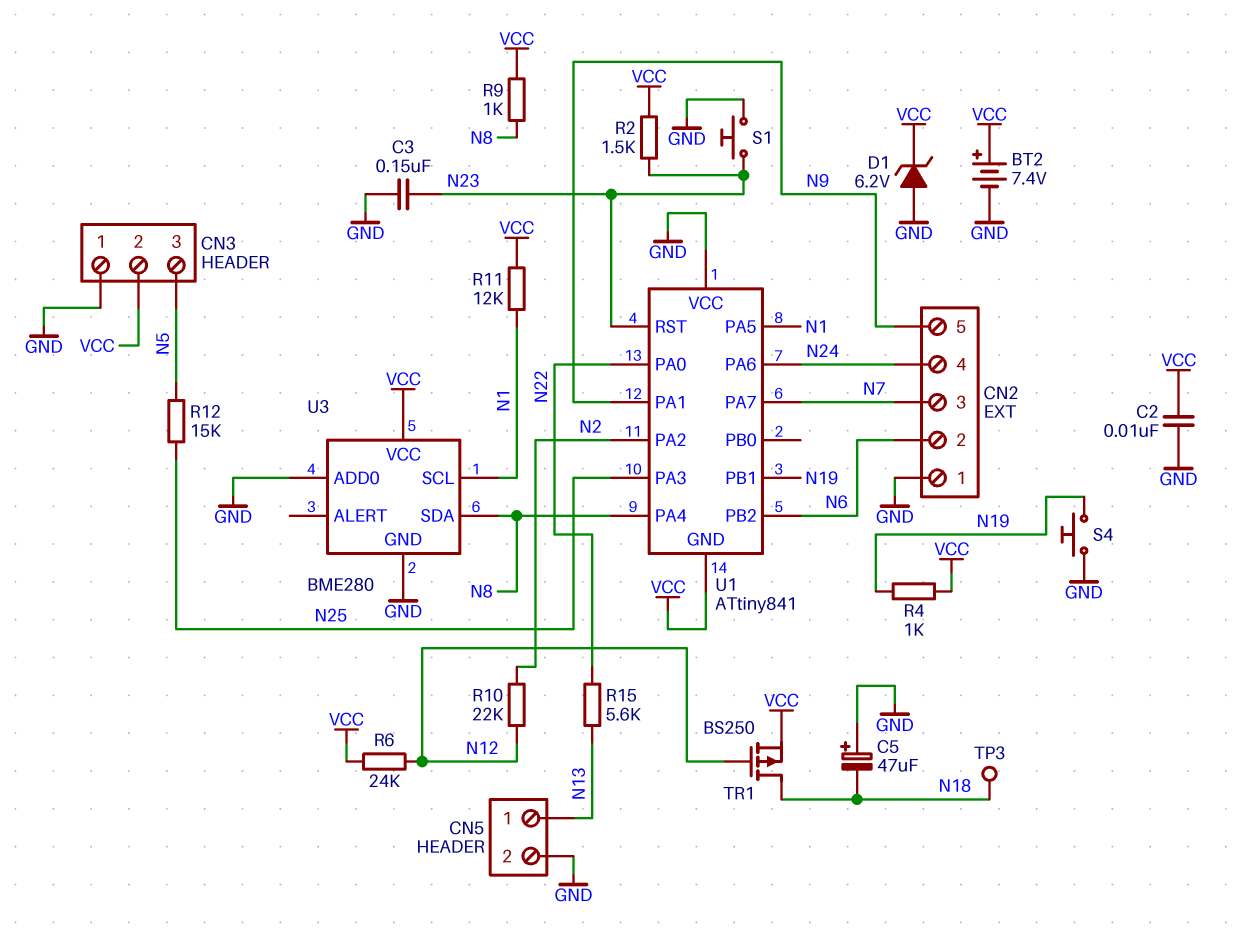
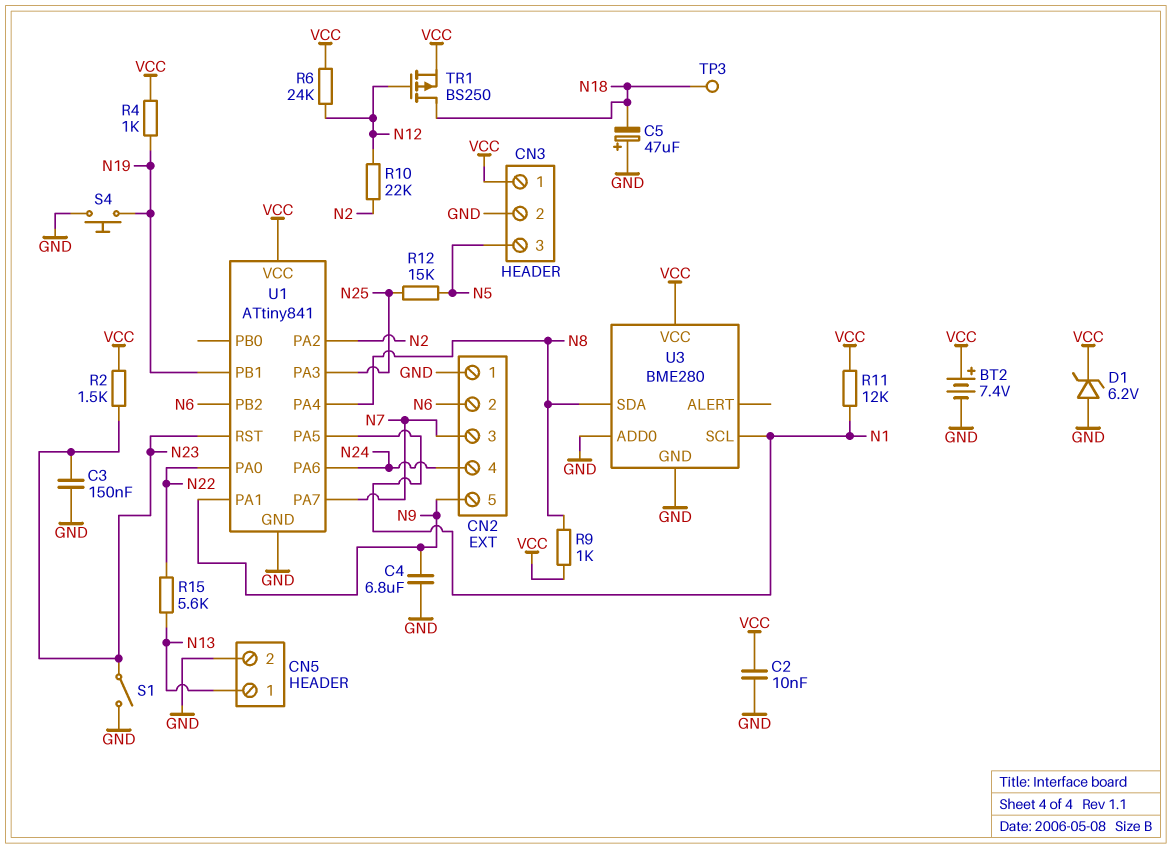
C4: none -> 6.8uF (GND, N9)
CN3 pin 1: GND -> VCC
CN3 pin 2: VCC -> GND
S1: button (GND, N23) -> switch (GND, N23)
U1 pin GND: VCC -> GND
U1 pin VCC: GND -> VCC

